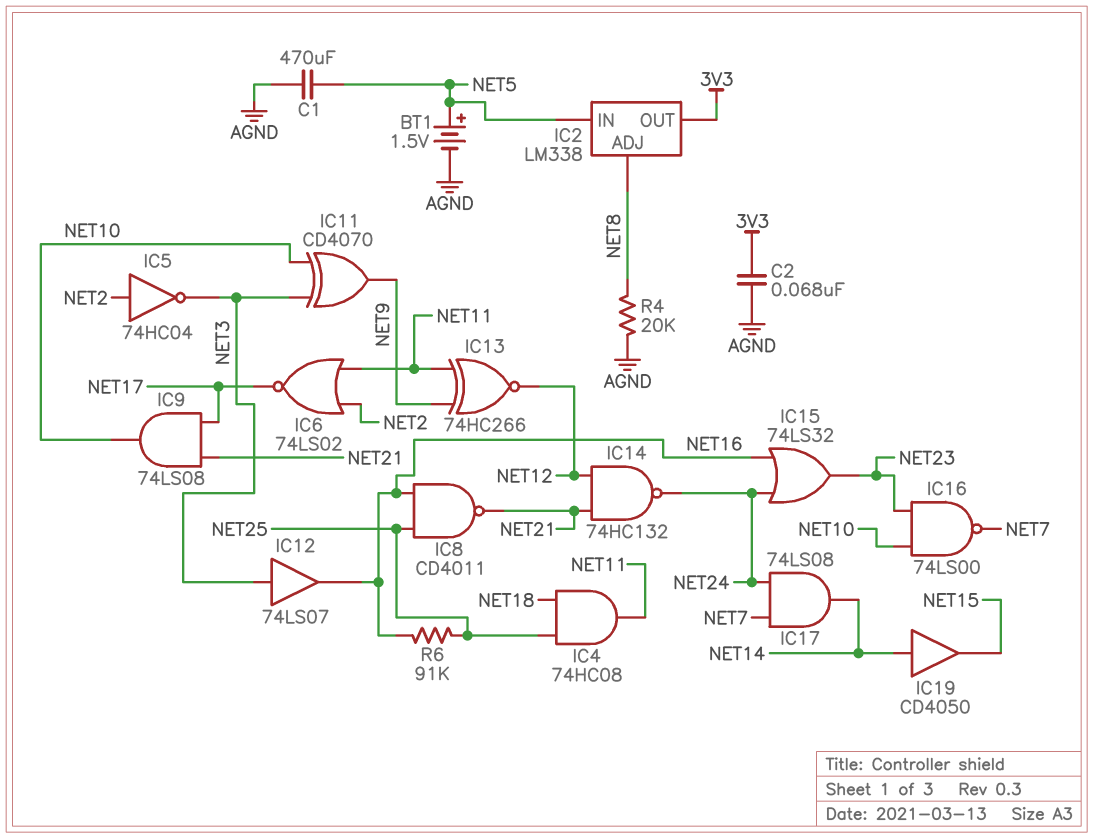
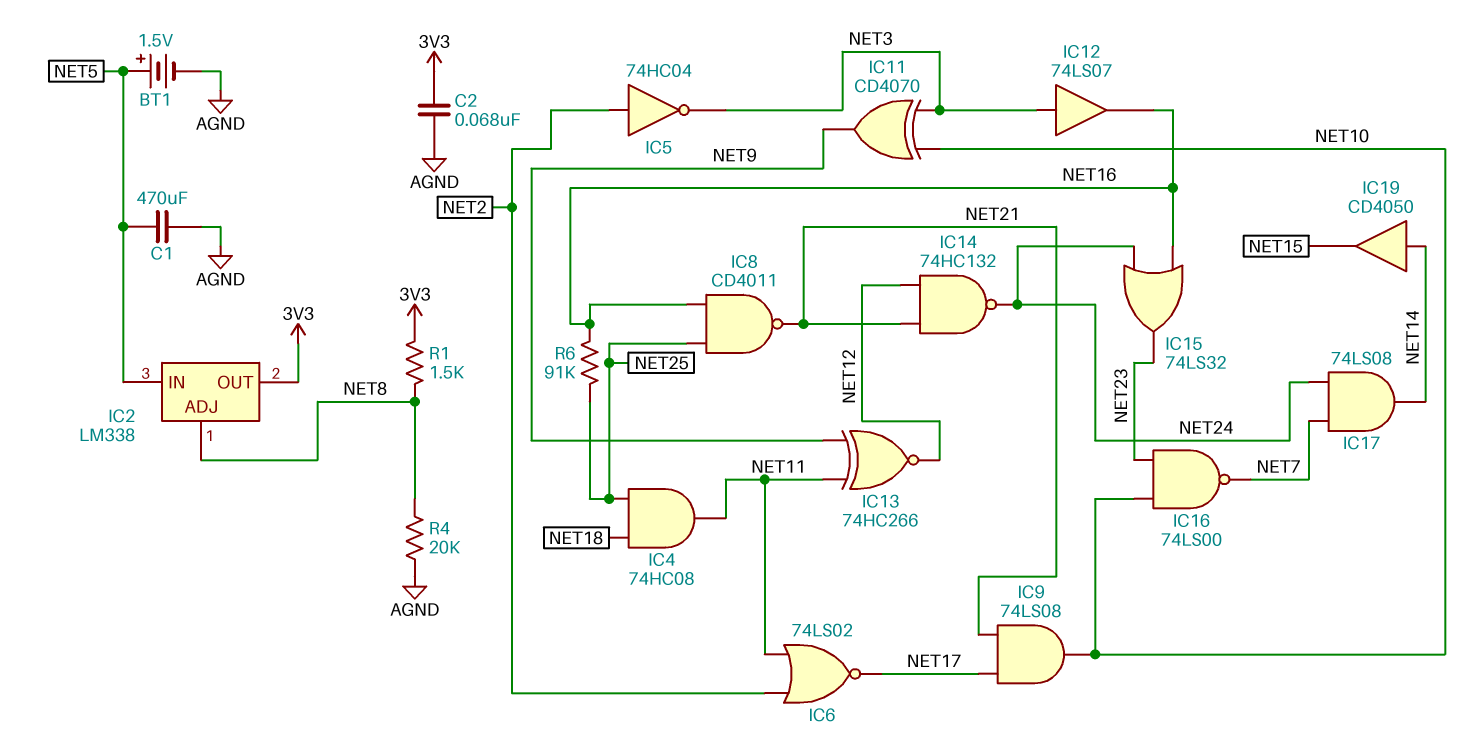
R1: none -> 1.5k (3V3, NET8)

